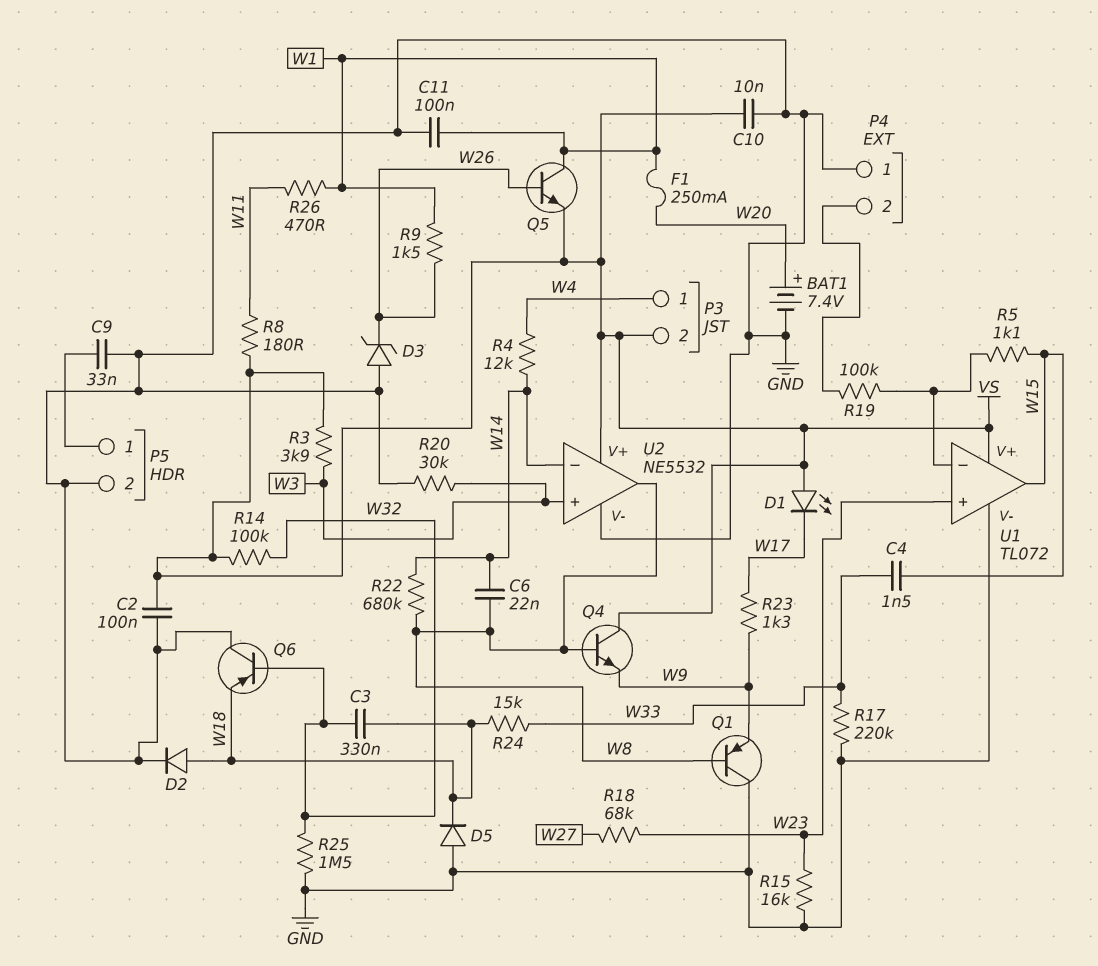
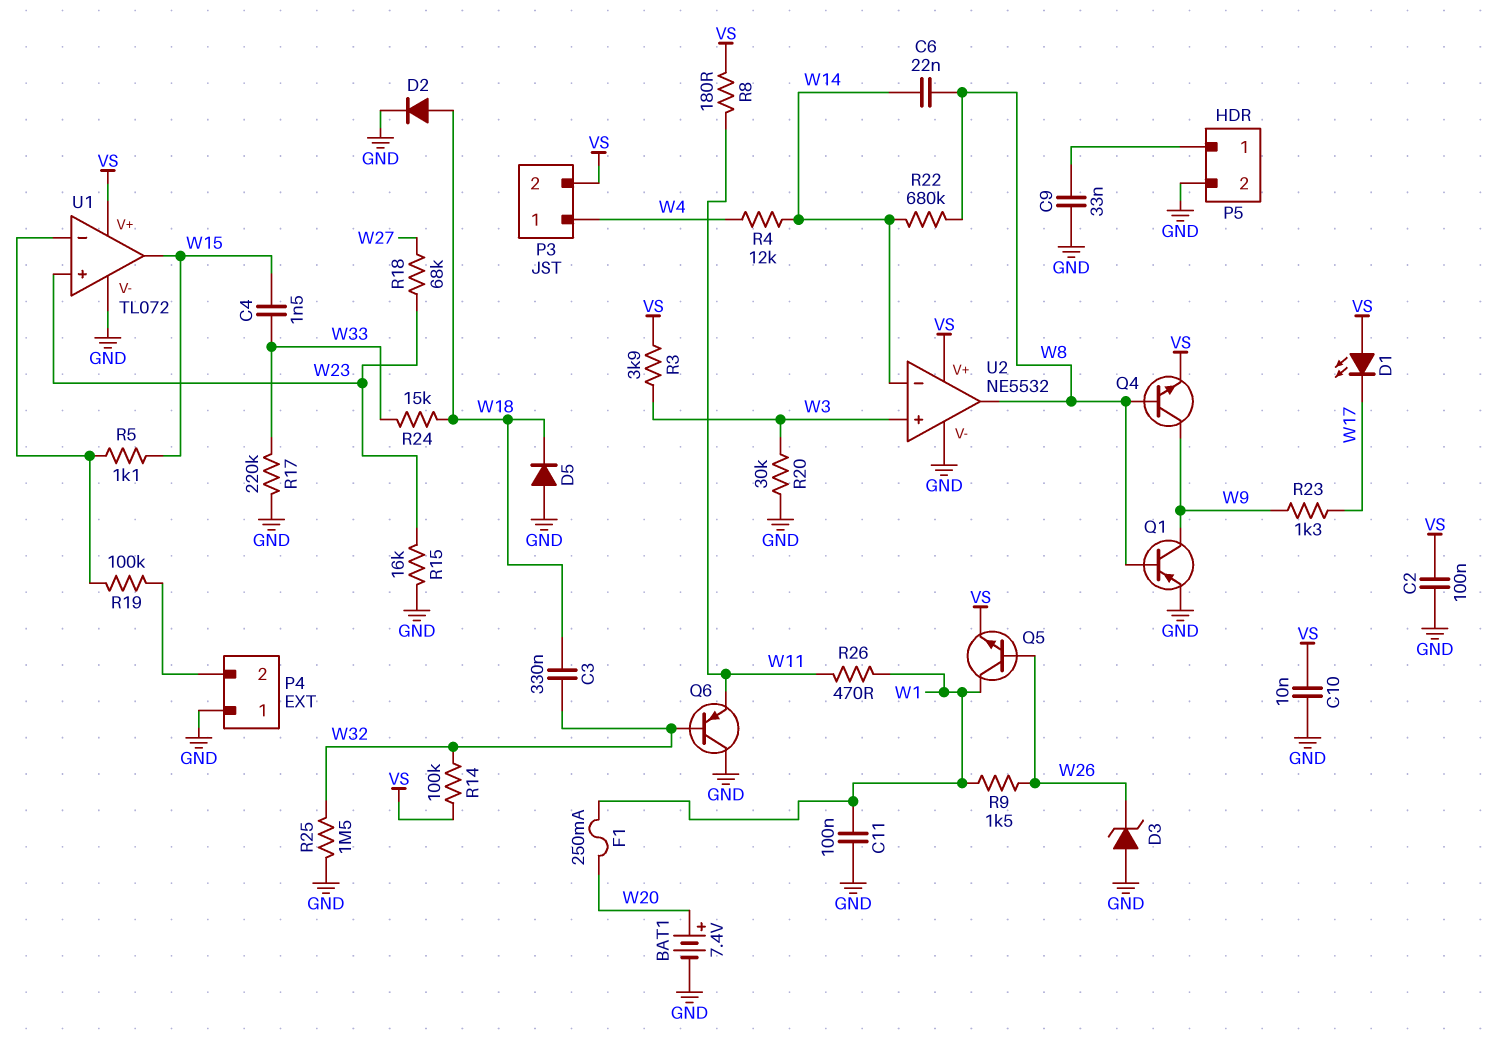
Q1: PNP (B W8, C GND, E W9) -> PNP (B W8, C W9, E GND)
Q4: NPN (B W8, C VS, E W9) -> NPN (B W8, C W9, E VS)
Q6: PNP (B W32, C GND, E W18) -> PNP (B W32, C GND, E W11)

